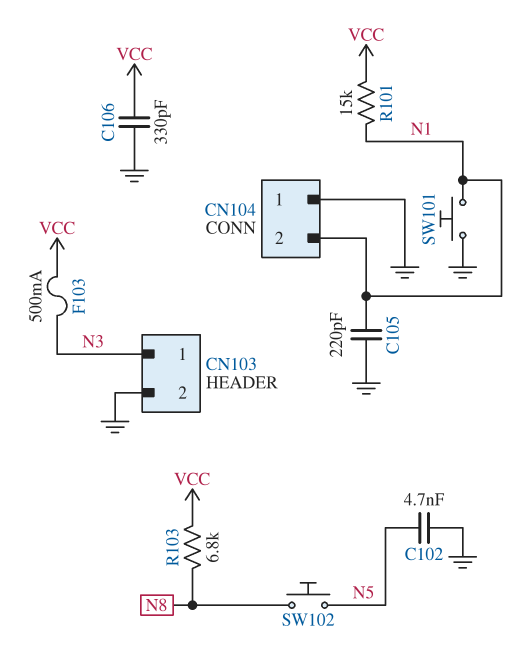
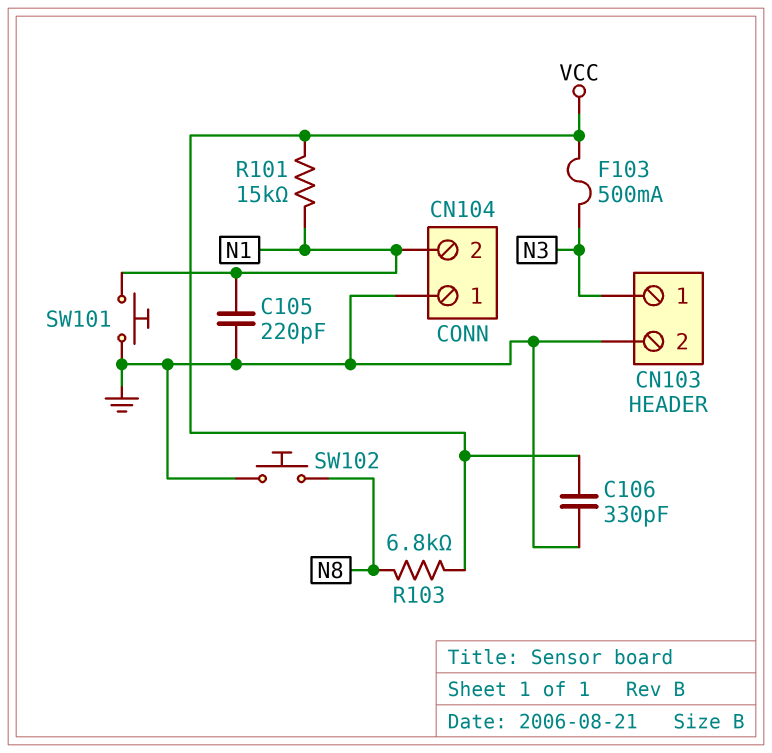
C102: 4.7nF (GND, N5) -> none
SW102: button (N5, N8) -> button (GND, N8)

